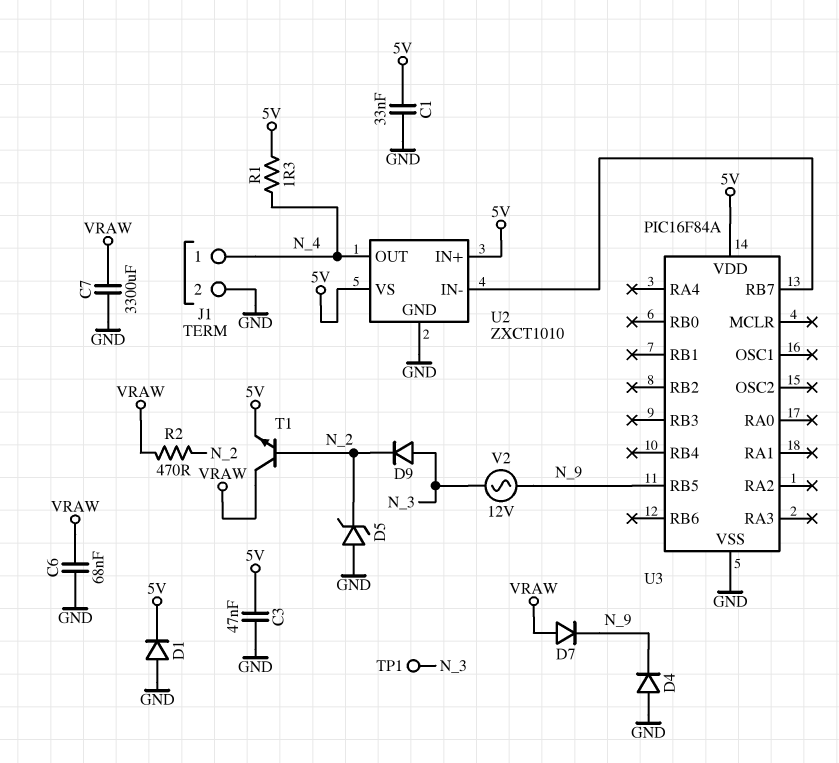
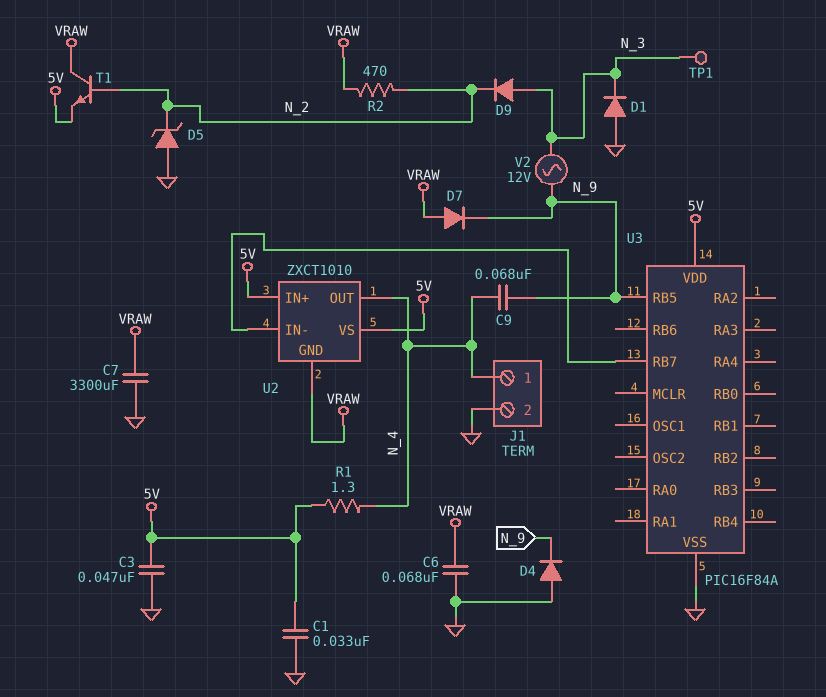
C9: none -> 68nF (N_4, N_9)
D1: diode (A GND, K 5V) -> diode (A GND, K N_3)
U2 pin GND: GND -> VRAW

